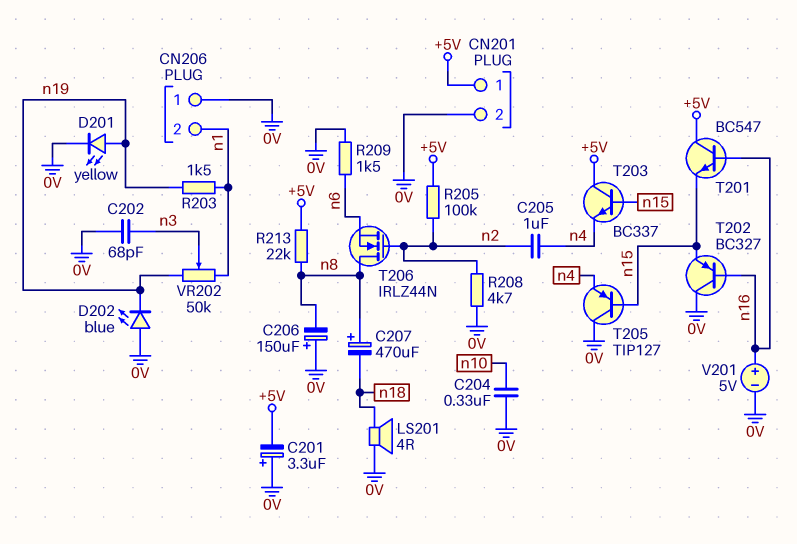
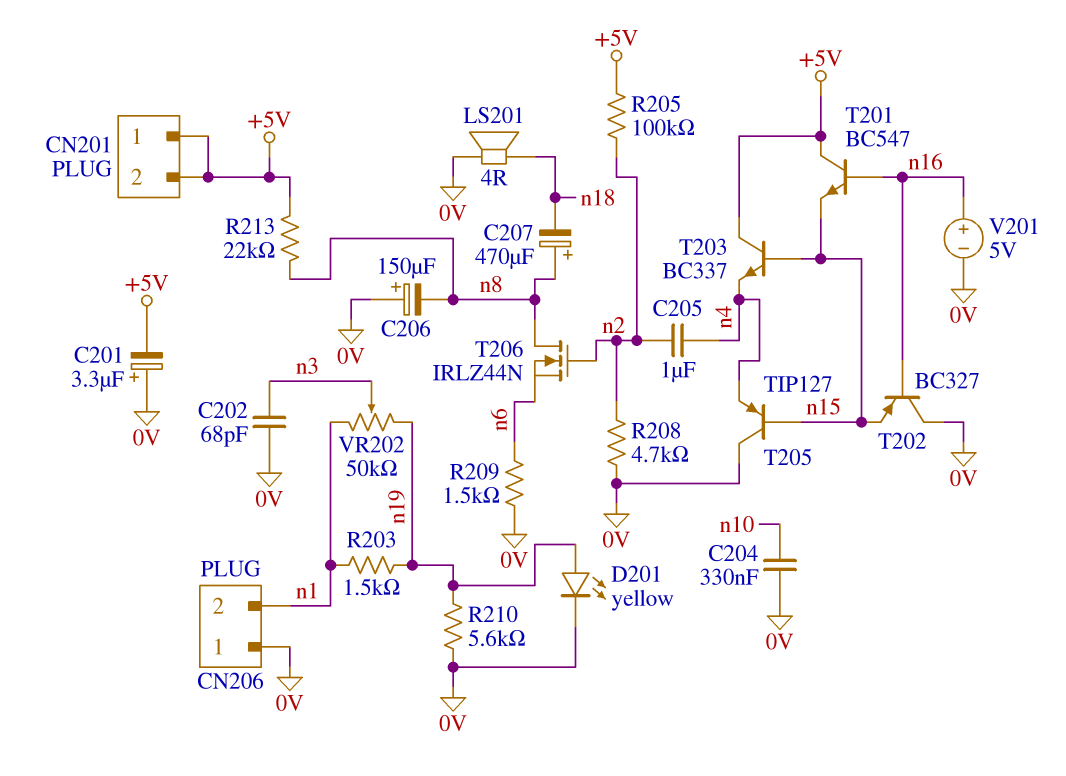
CN201 pin 2: 0V -> +5V
D202: LED blue (A 0V, K n19) -> none
R210: none -> 5.6k (0V, n19)

